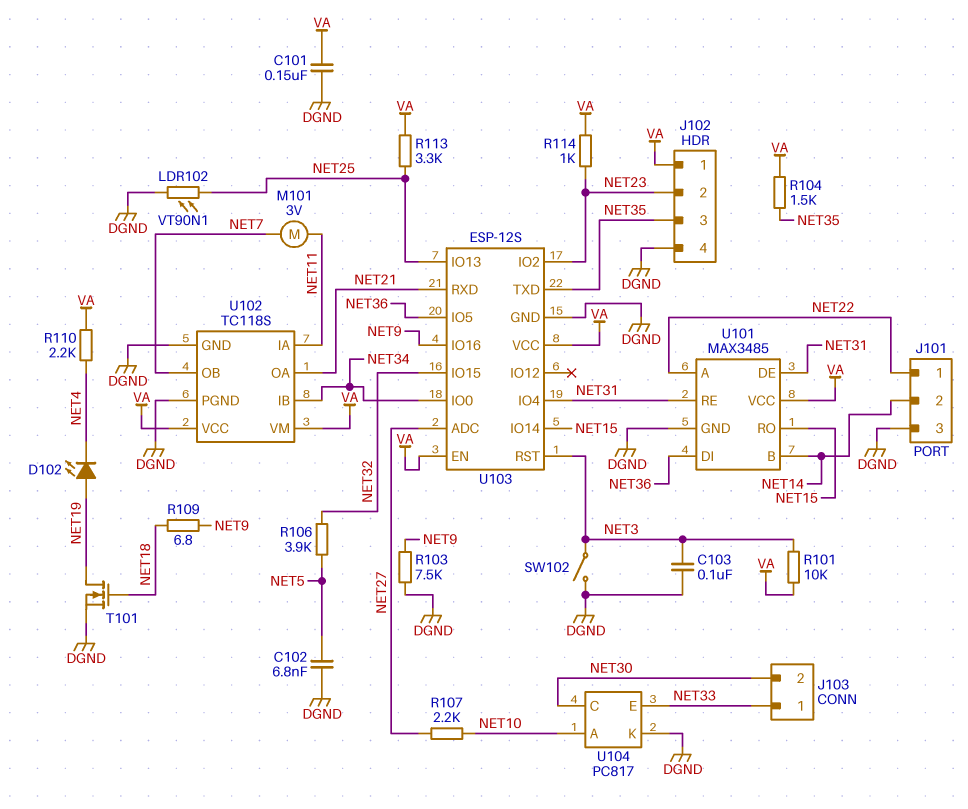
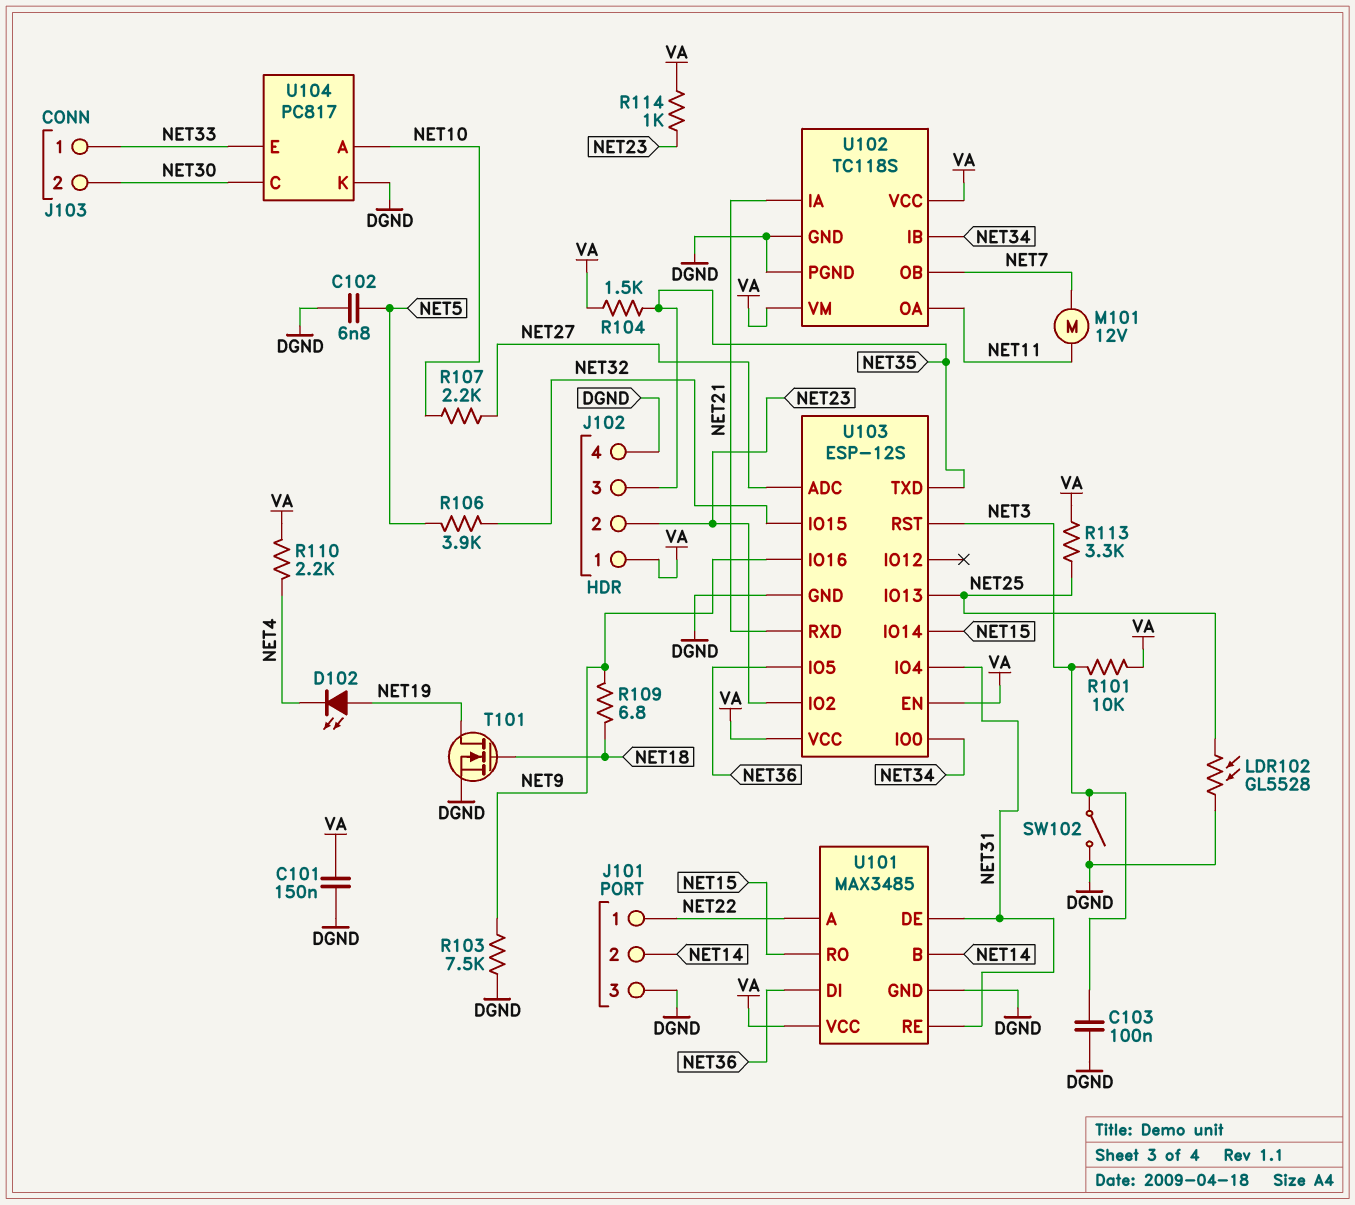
LDR102: VT90N1 (DGND, NET25) -> GL5528 (DGND, NET25)
M101: motor 3V (NET7, NET11) -> motor 12V (NET7, NET11)
U102 pin IA: NET11 -> NET21
U102 pin OA: NET21 -> NET11

